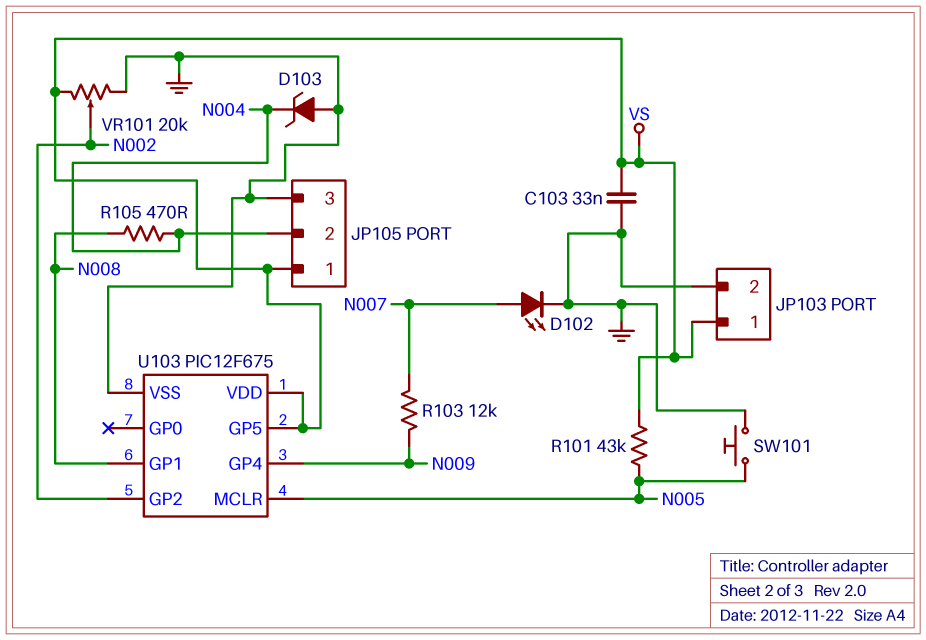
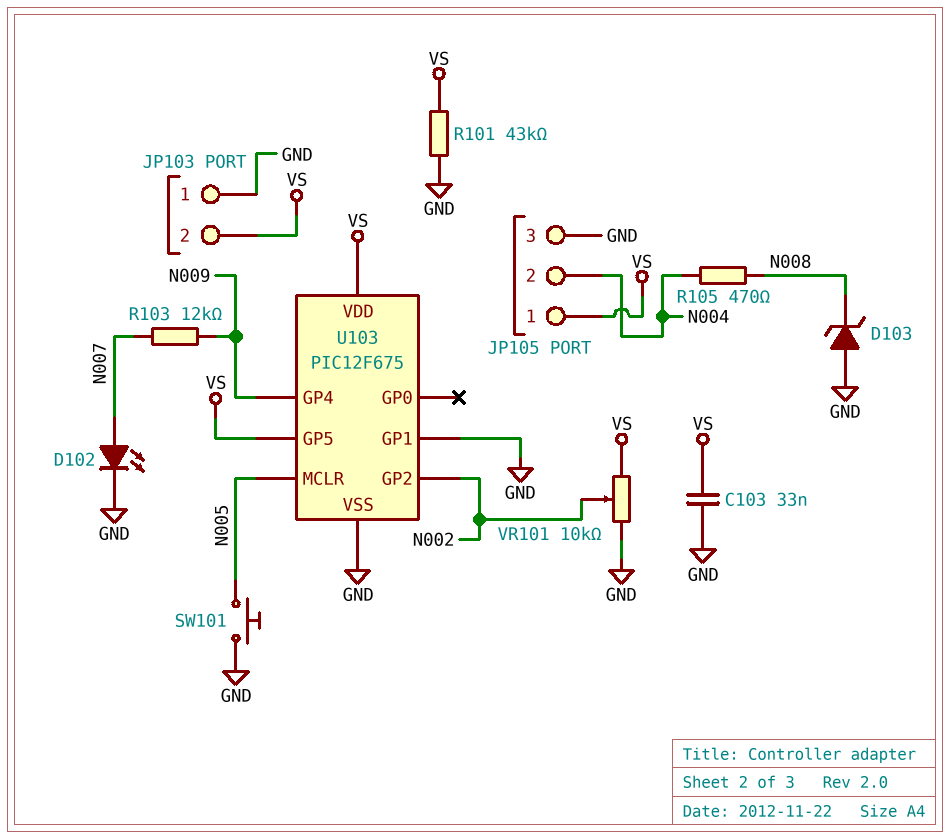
D103: zener (A GND, K N004) -> zener (A GND, K N008)
JP103 pin 1: VS -> GND
JP103 pin 2: GND -> VS
R101: 43k (N005, VS) -> 43k (GND, VS)
U103 pin GP1: N008 -> GND
VR101: 20k (GND, VS, wiper N002) -> 10k (GND, VS, wiper N002)

